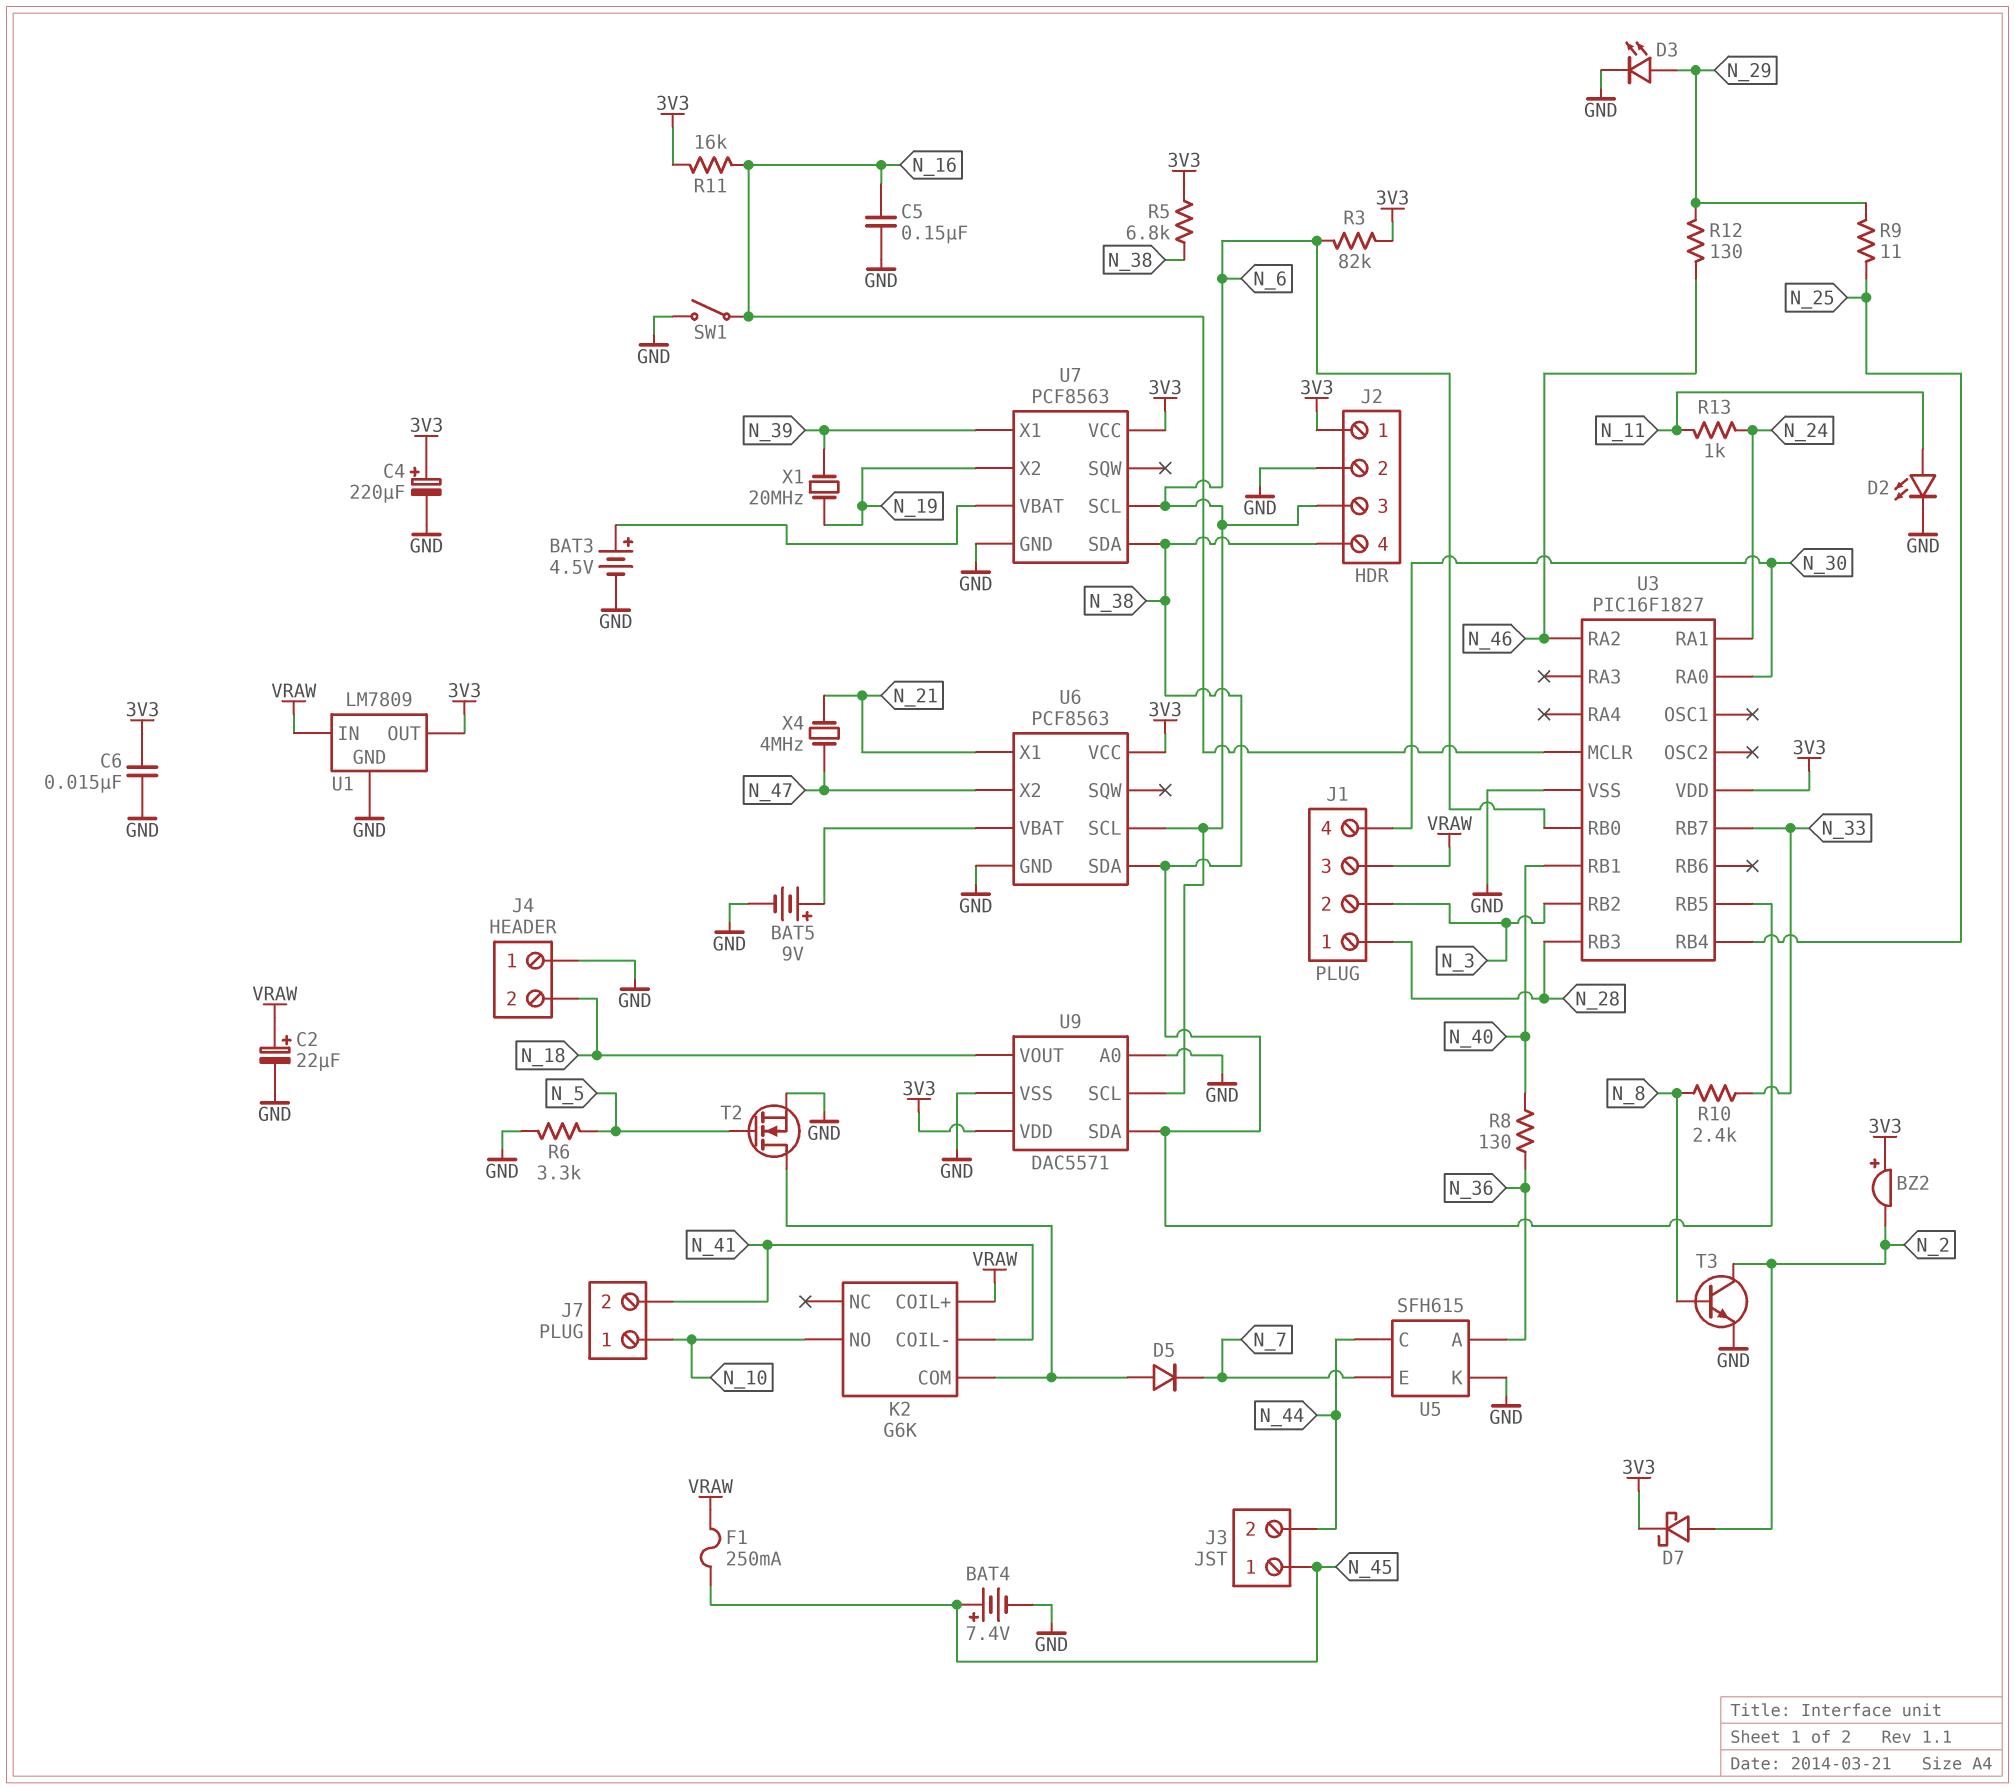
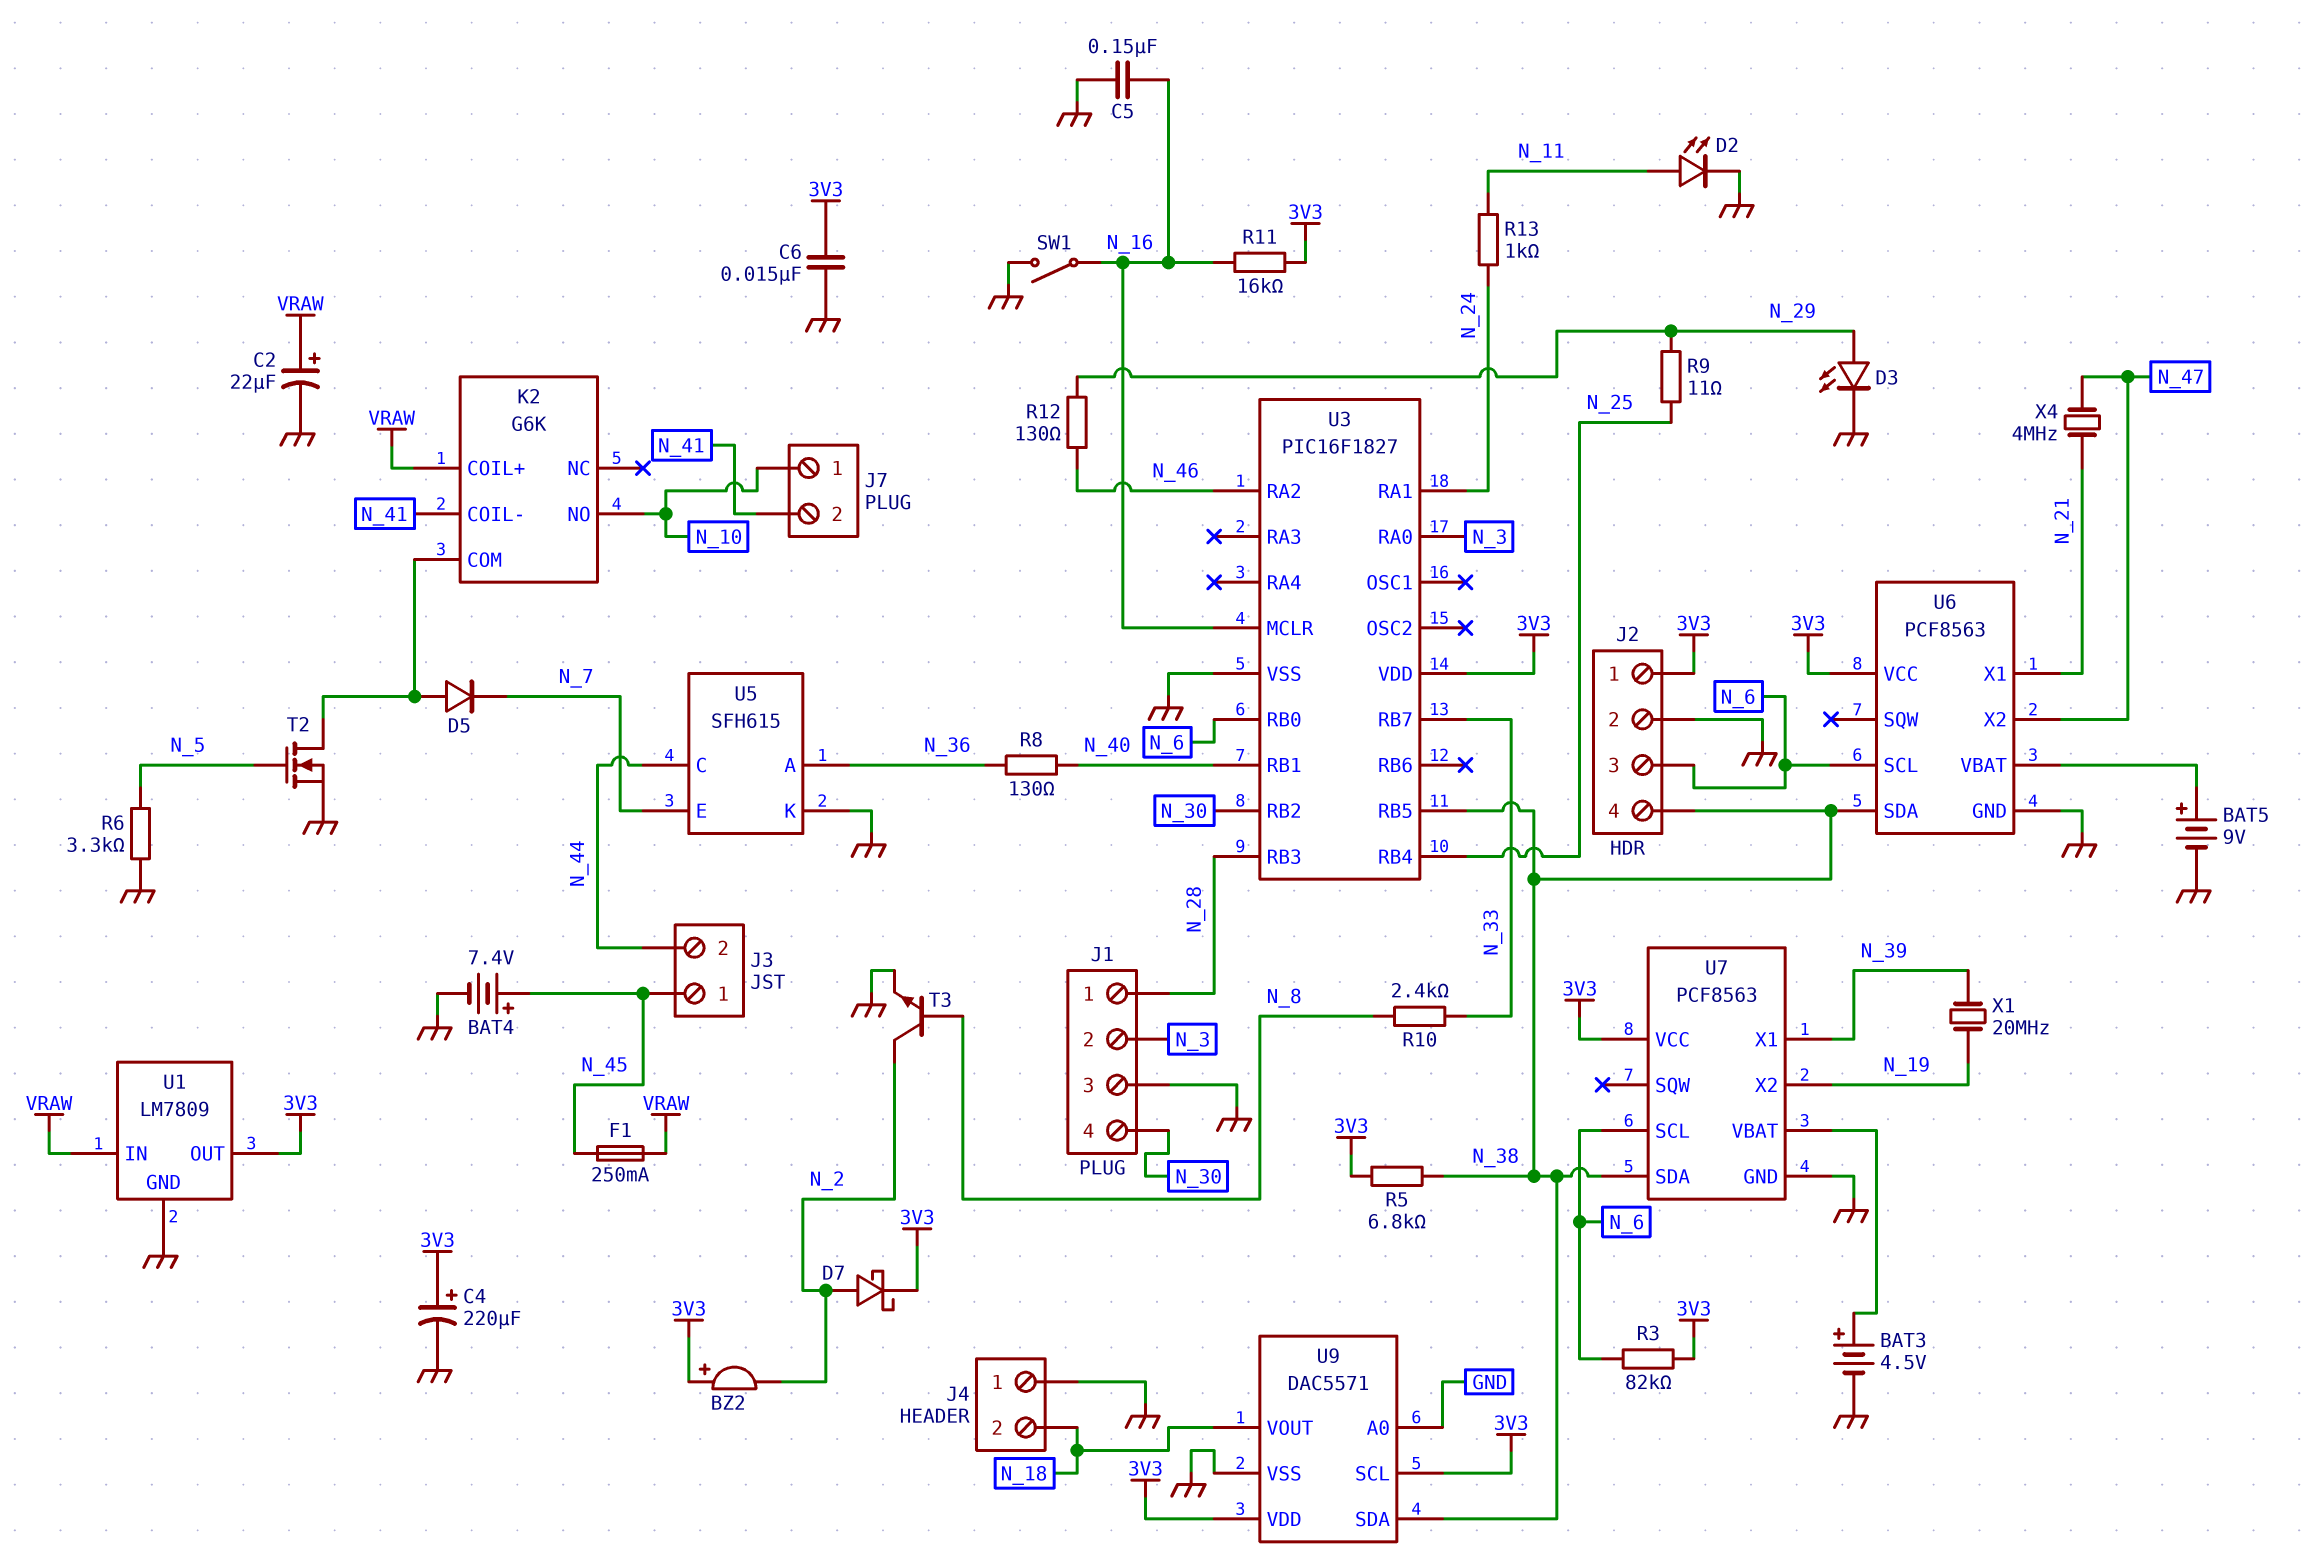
J1 pin 3: VRAW -> GND
U3 pin RA0: N_30 -> N_3
U3 pin RB2: N_3 -> N_30
U9 pin SCL: N_6 -> 3V3

